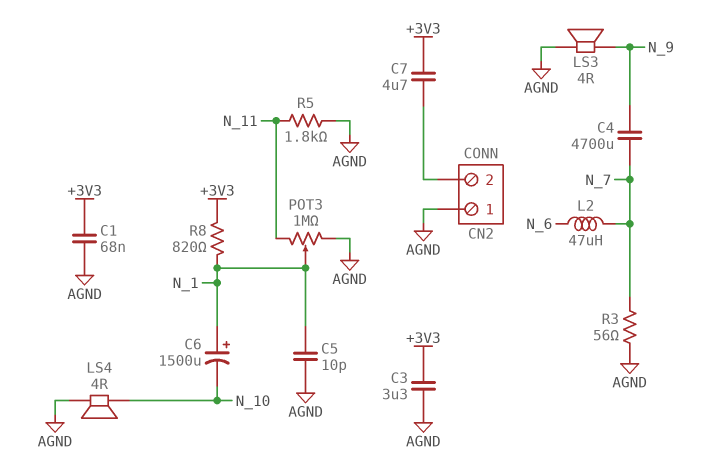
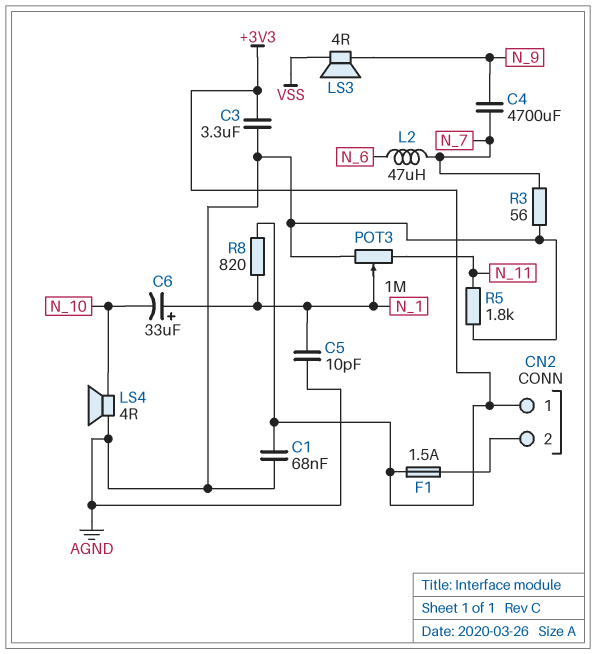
C6: 1500uF (plus N_1, minus N_10) -> 33uF (plus N_1, minus N_10)
C7: 4.7uF (+3V3, CN2/2) -> none
CN2 pin 1: AGND -> +3V3
F1: none -> 1.5A (+3V3, CN2/2)
LS3: speaker 4R (AGND, N_9) -> speaker 4R (N_9, VSS)

